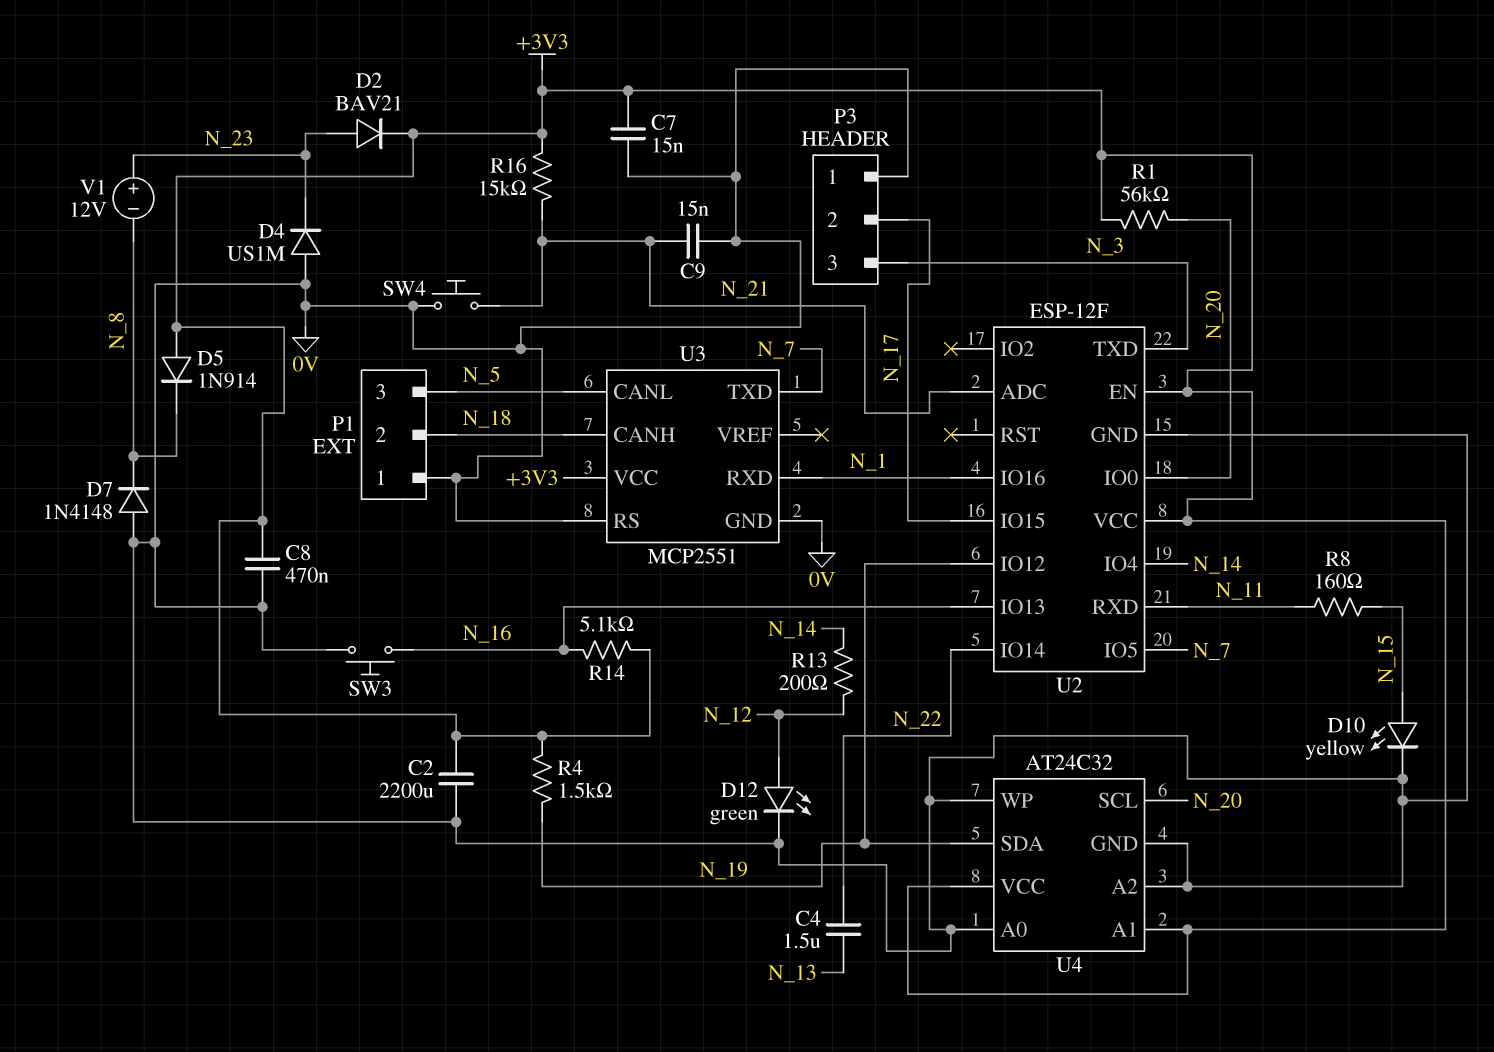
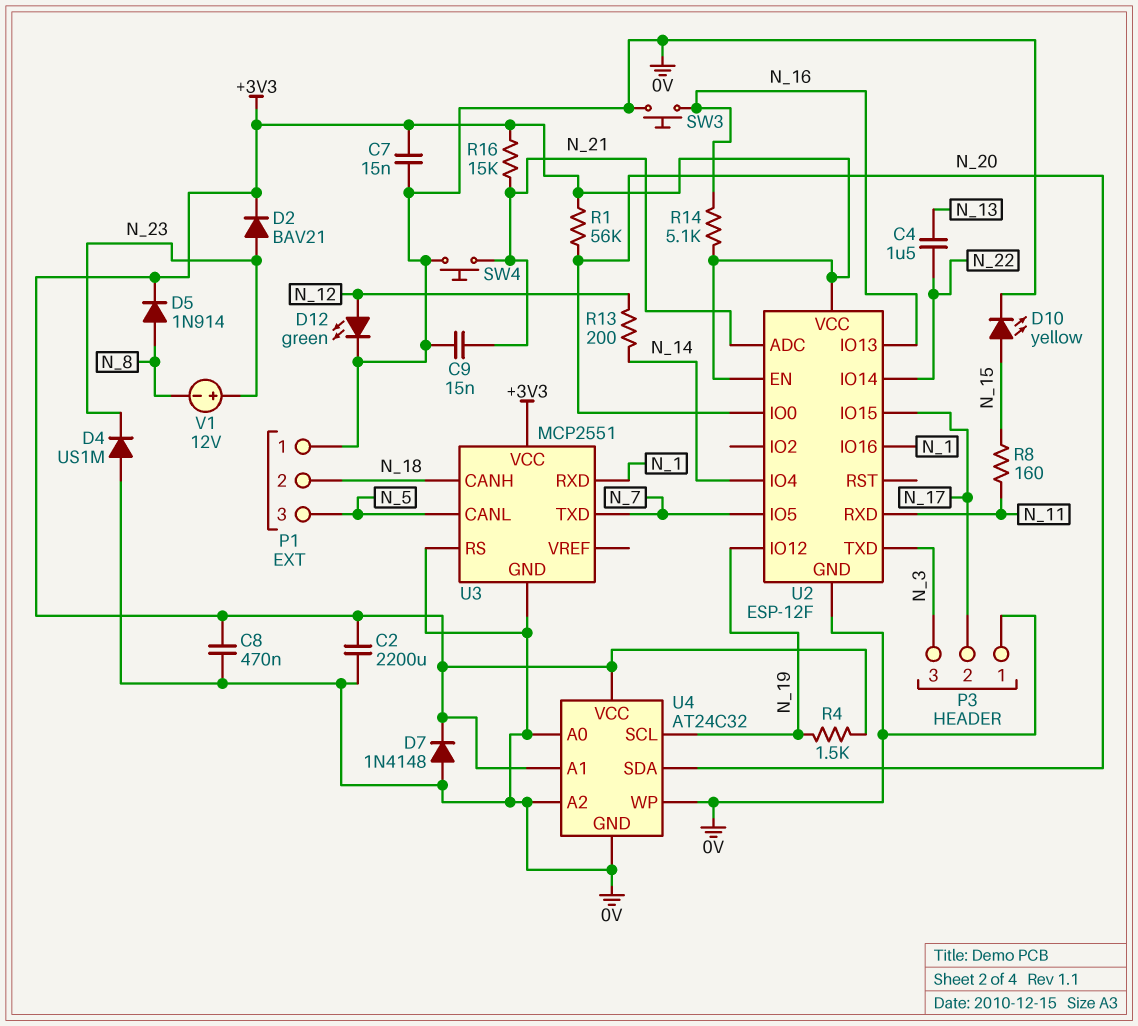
D5: diode 1N914 (A +3V3, K N_8) -> diode 1N914 (A N_8, K +3V3)
D7: diode 1N4148 (A 0V, K N_8) -> diode 1N4148 (A 0V, K +3V3)
U4 pin SCL: N_20 -> N_19
U4 pin SDA: N_19 -> N_20

